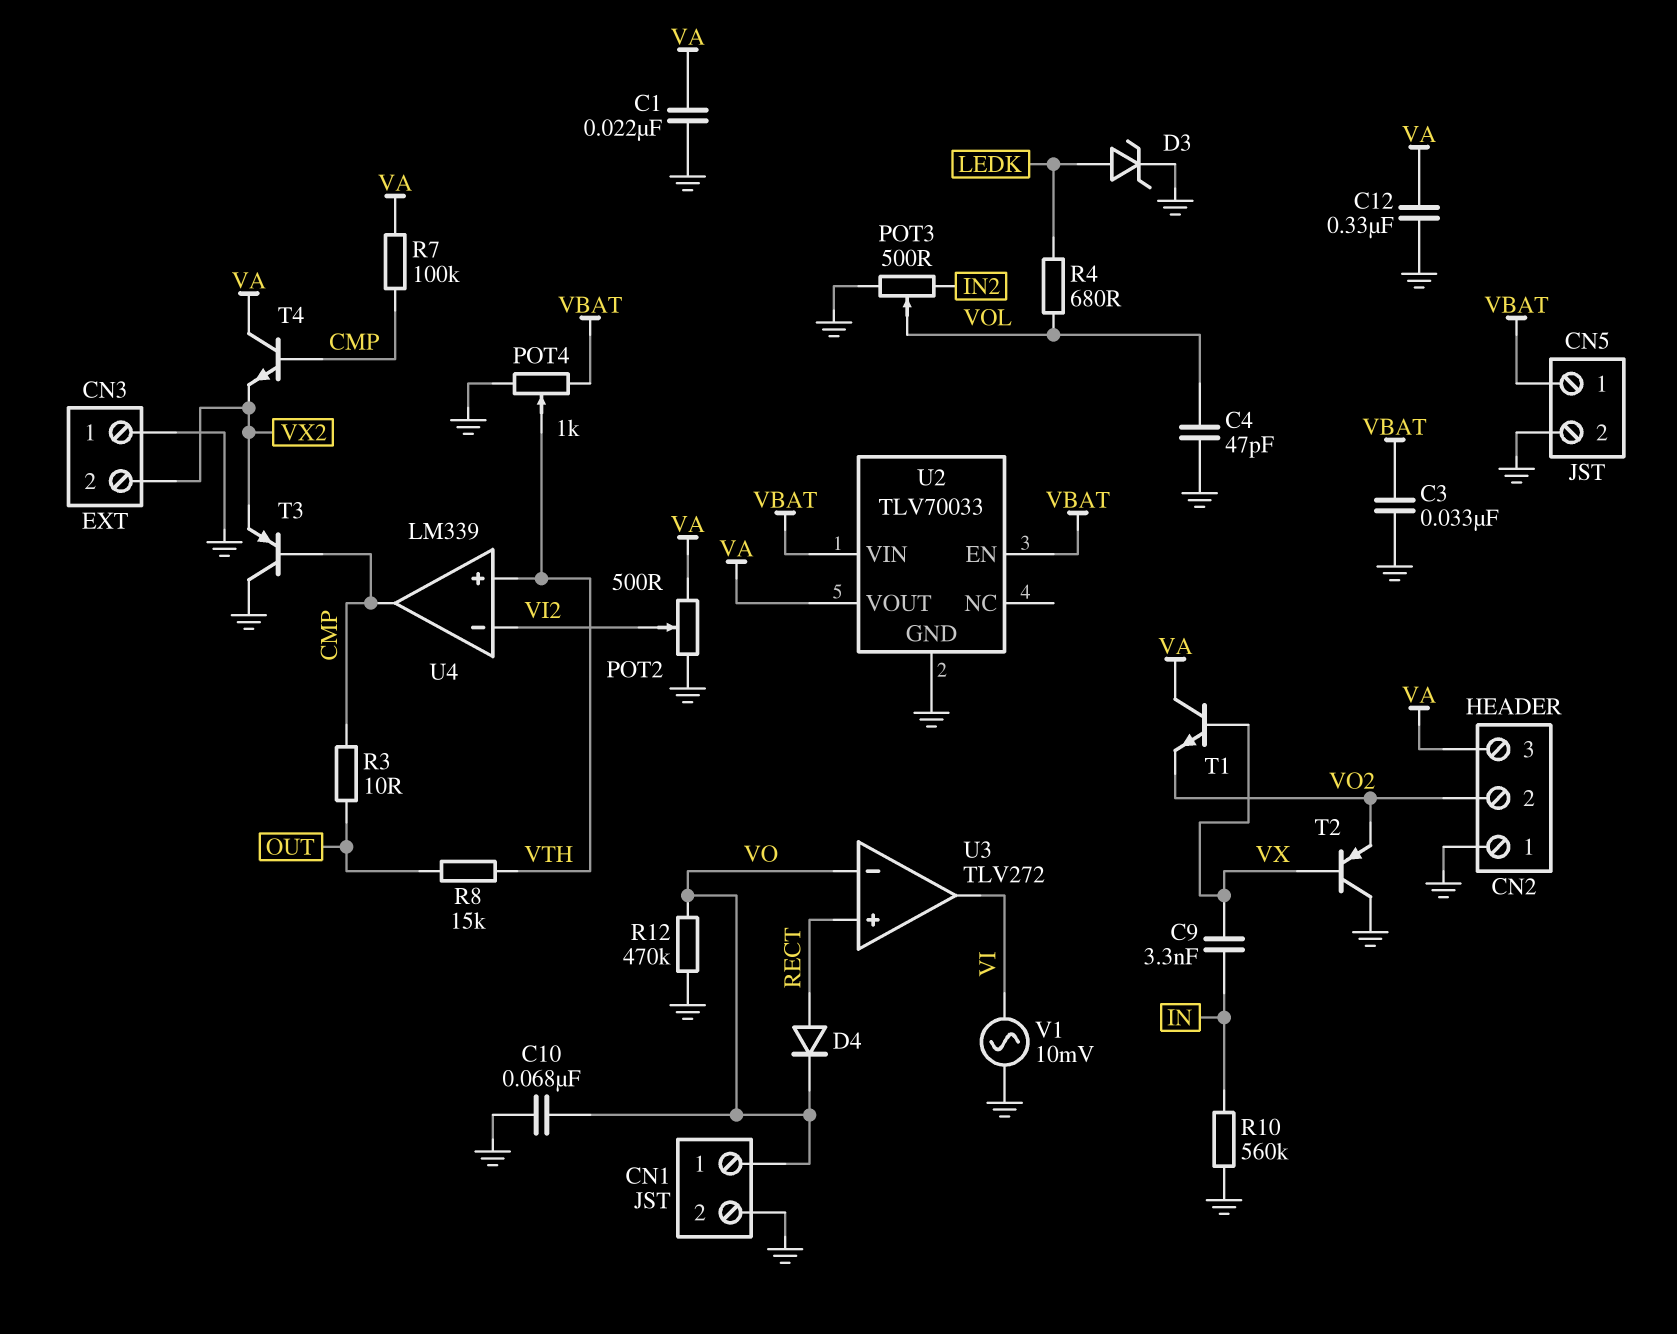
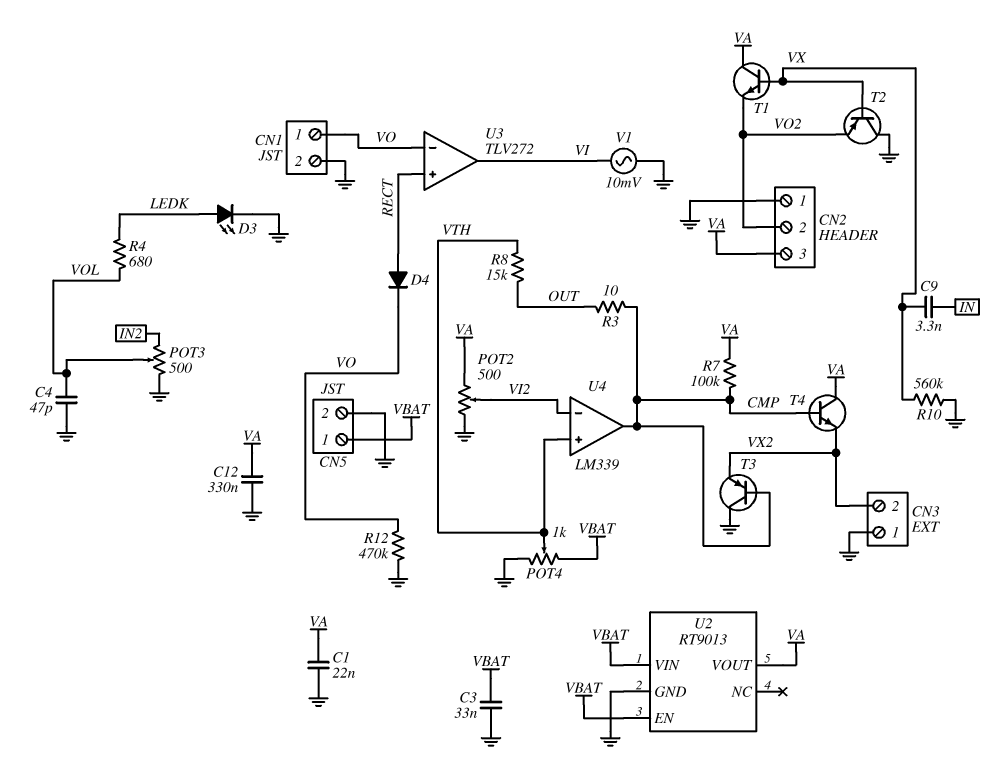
C10: 68nF (GND, VO) -> none
D3: zener (A LEDK, K GND) -> LED (A LEDK, K GND)
R10: 560k (GND, IN) -> 560k (GND, VX)
U2: TLV70033 -> RT9013

